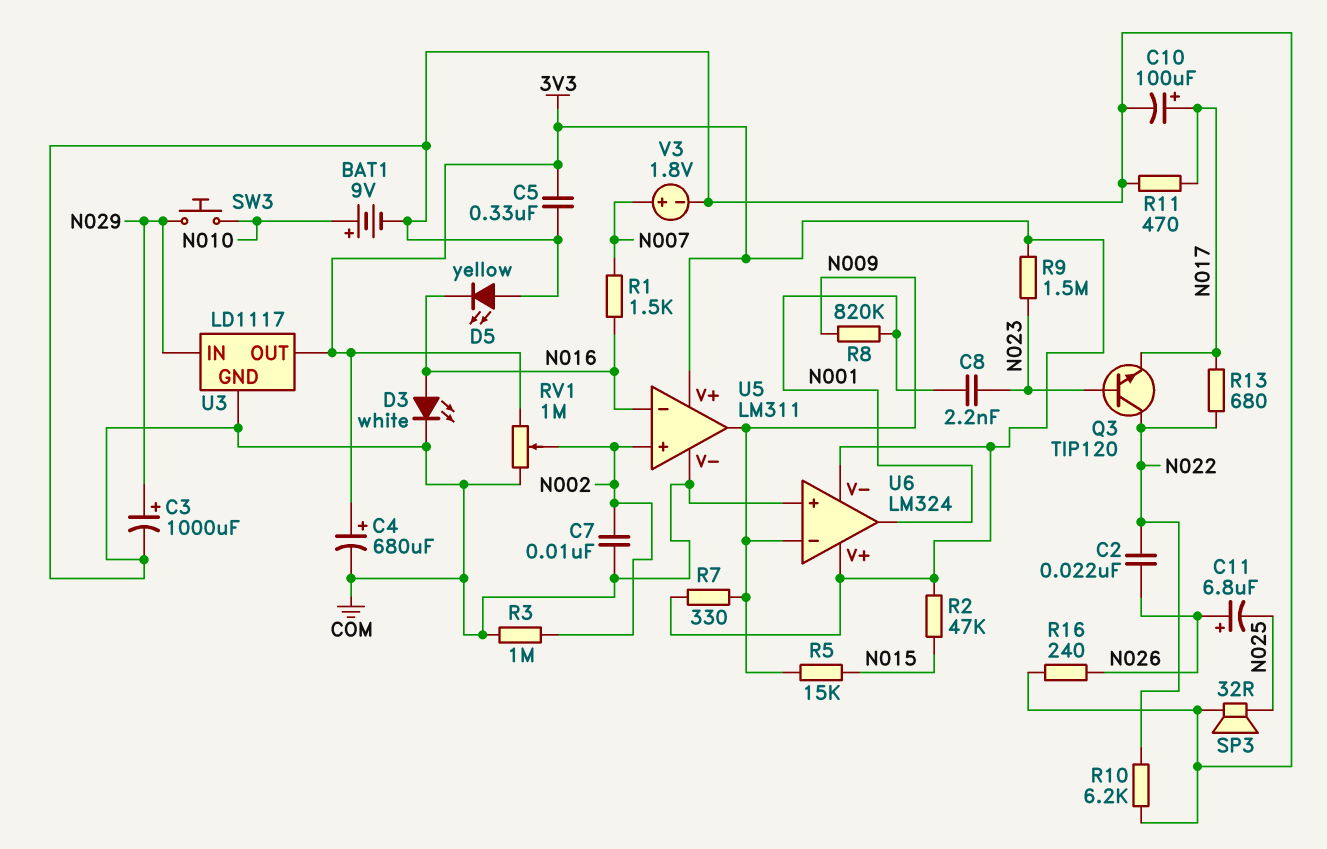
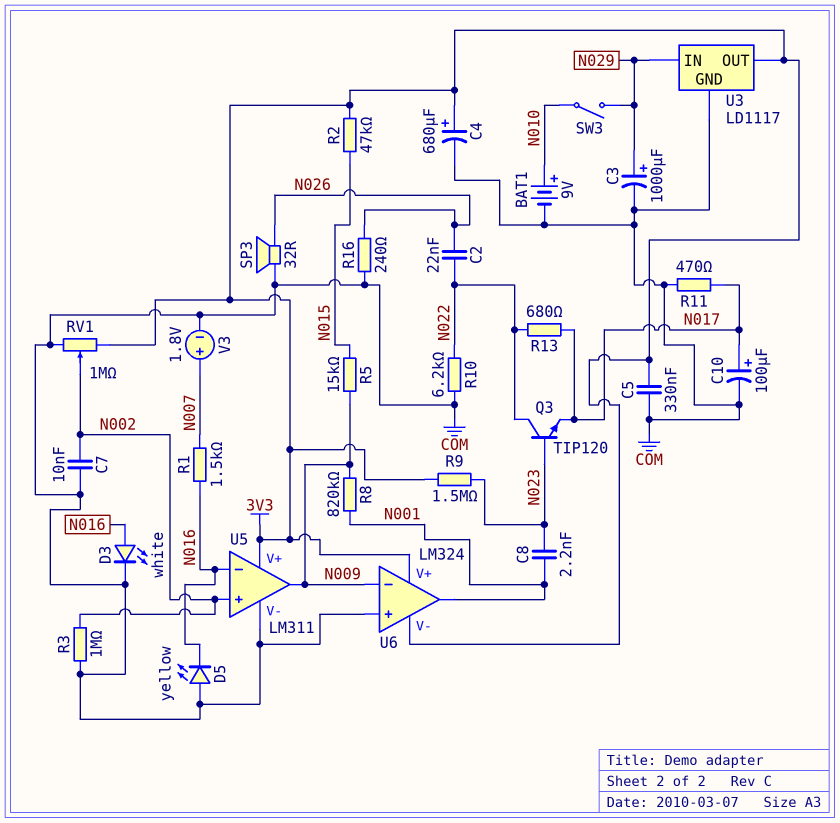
C11: 6.8uF (plus N026, minus N025) -> none
R7: 330 (3V3, N009) -> none
SP3: speaker 32R (COM, N025) -> speaker 32R (COM, N026)
SW3: button (N010, N029) -> switch (N010, N029)

